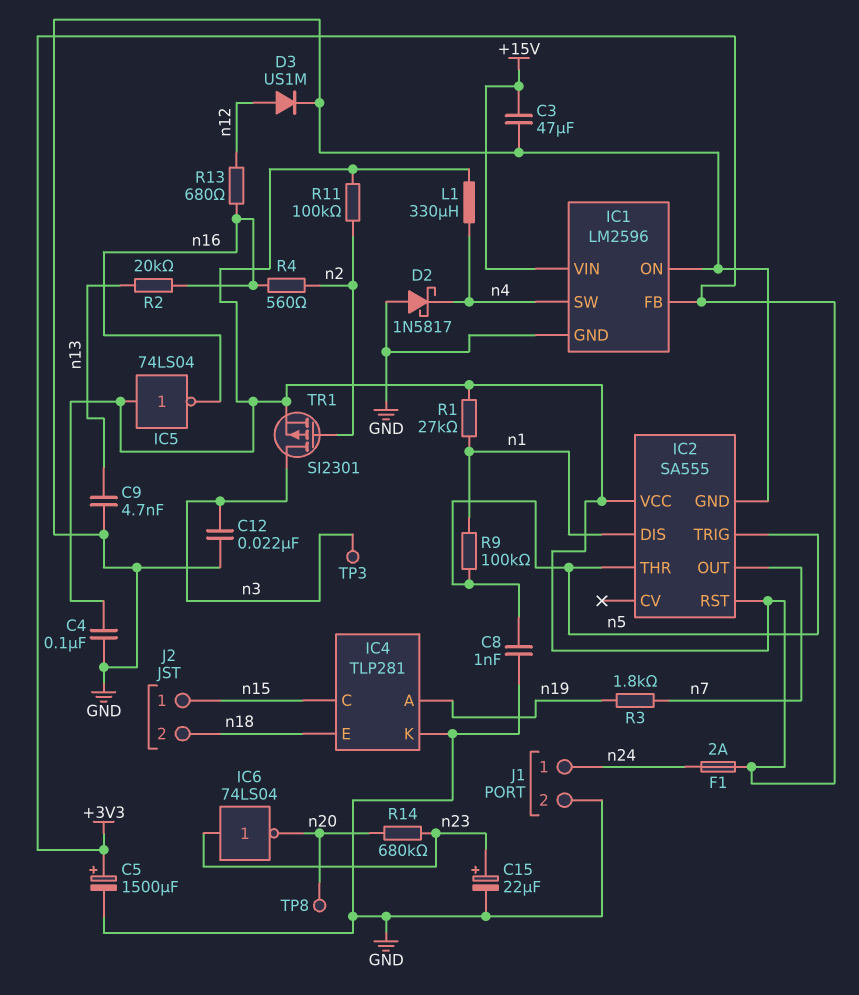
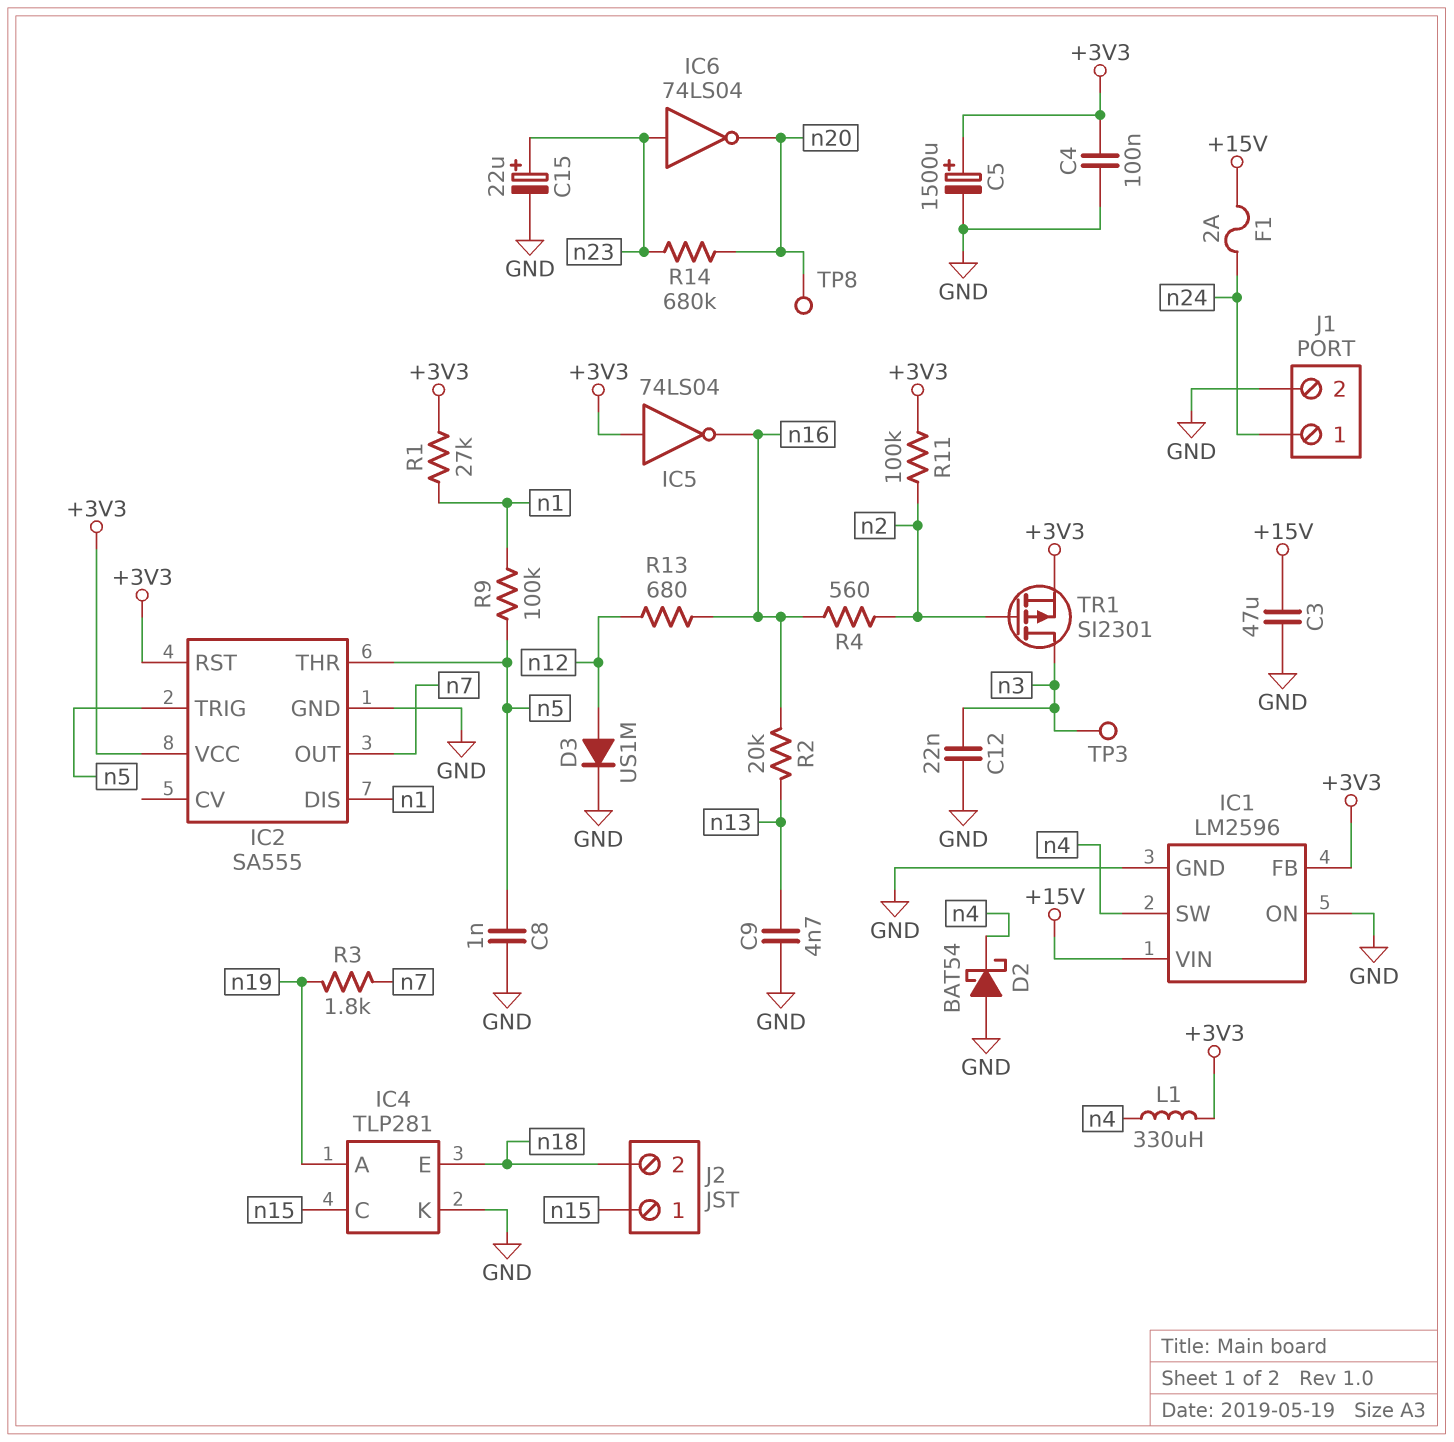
D2: schottky 1N5817 (A GND, K n4) -> schottky BAT54 (A GND, K n4)
F1: 2A (+3V3, n24) -> 2A (+15V, n24)

